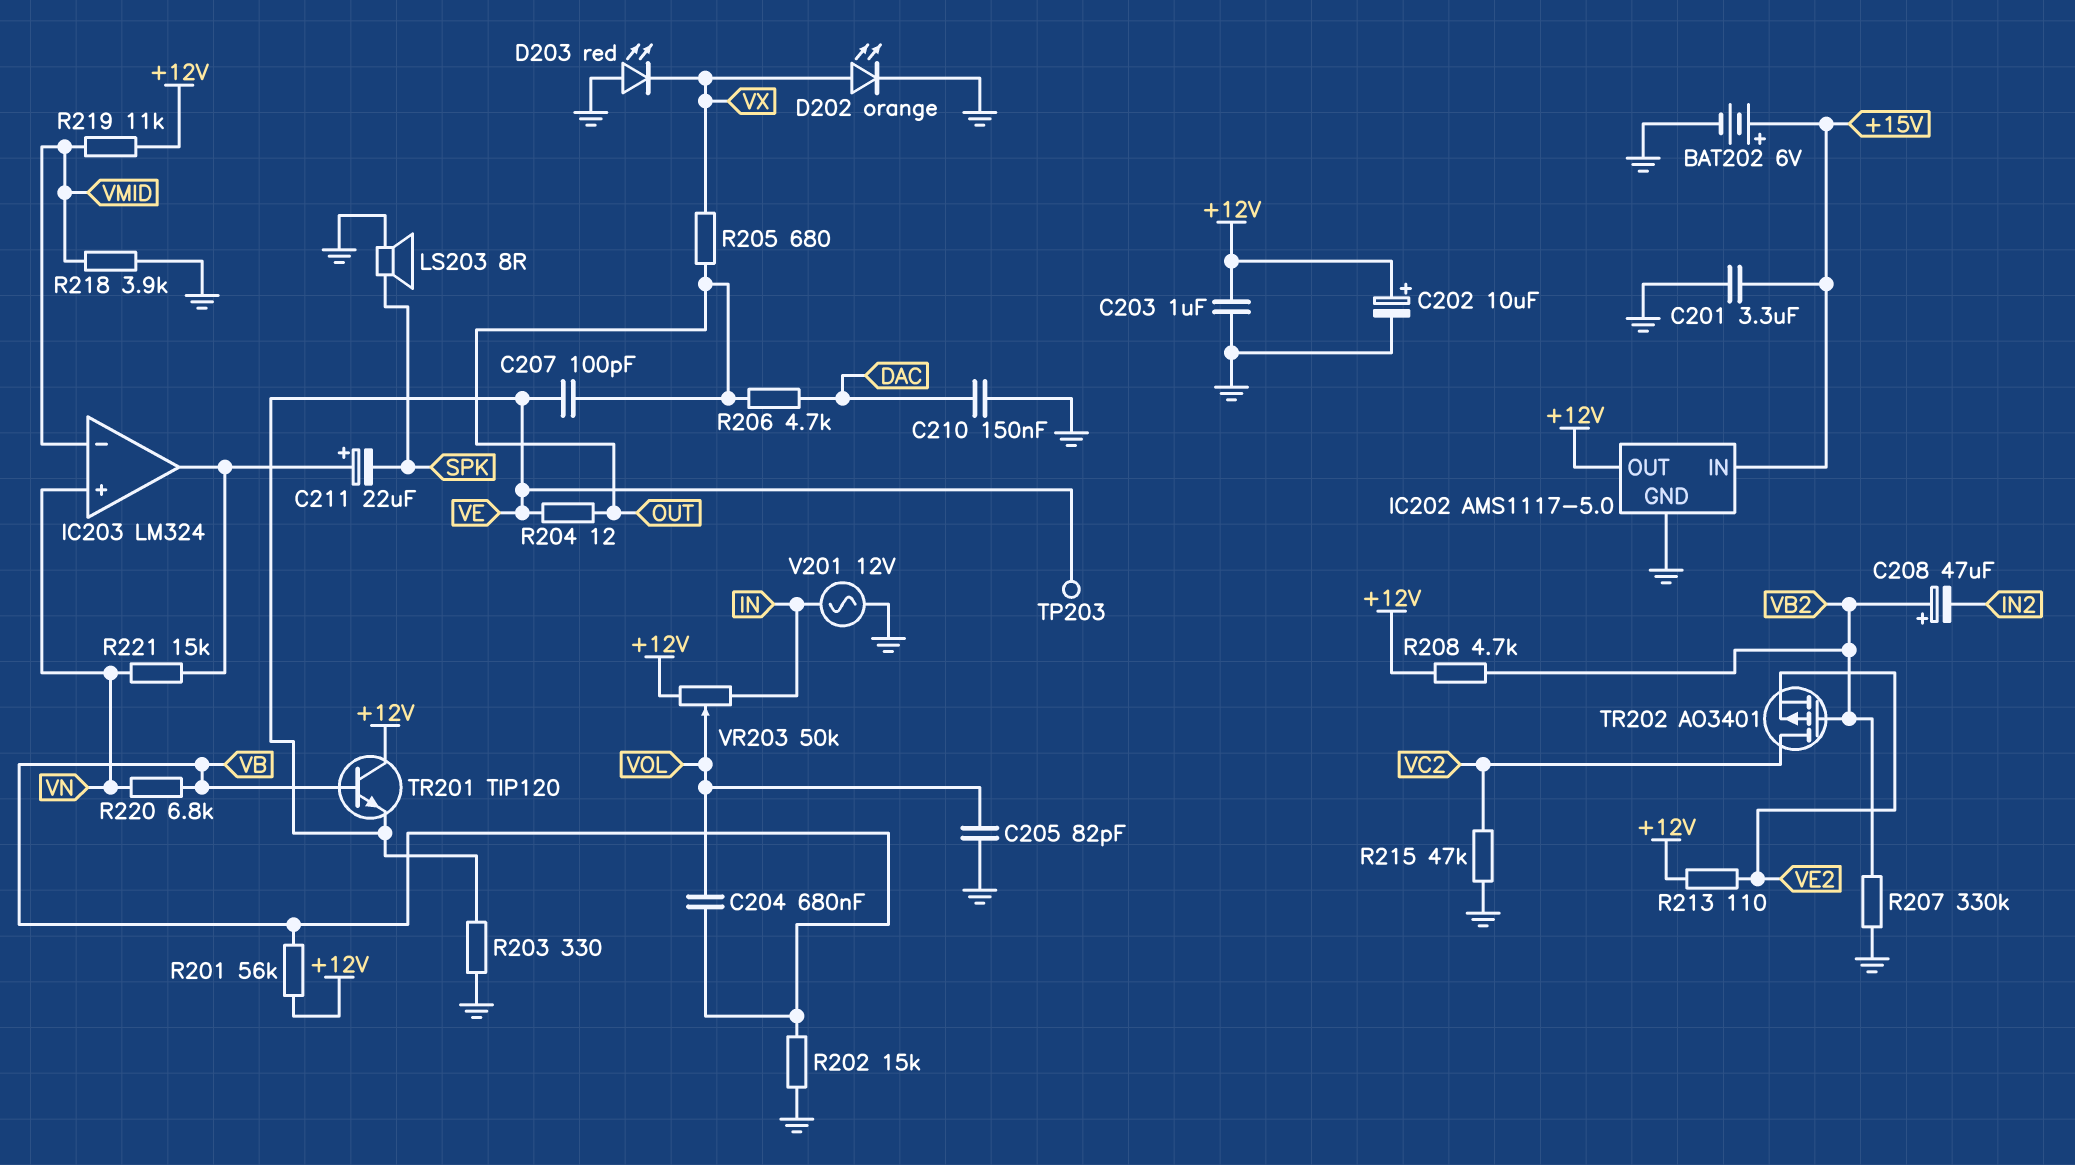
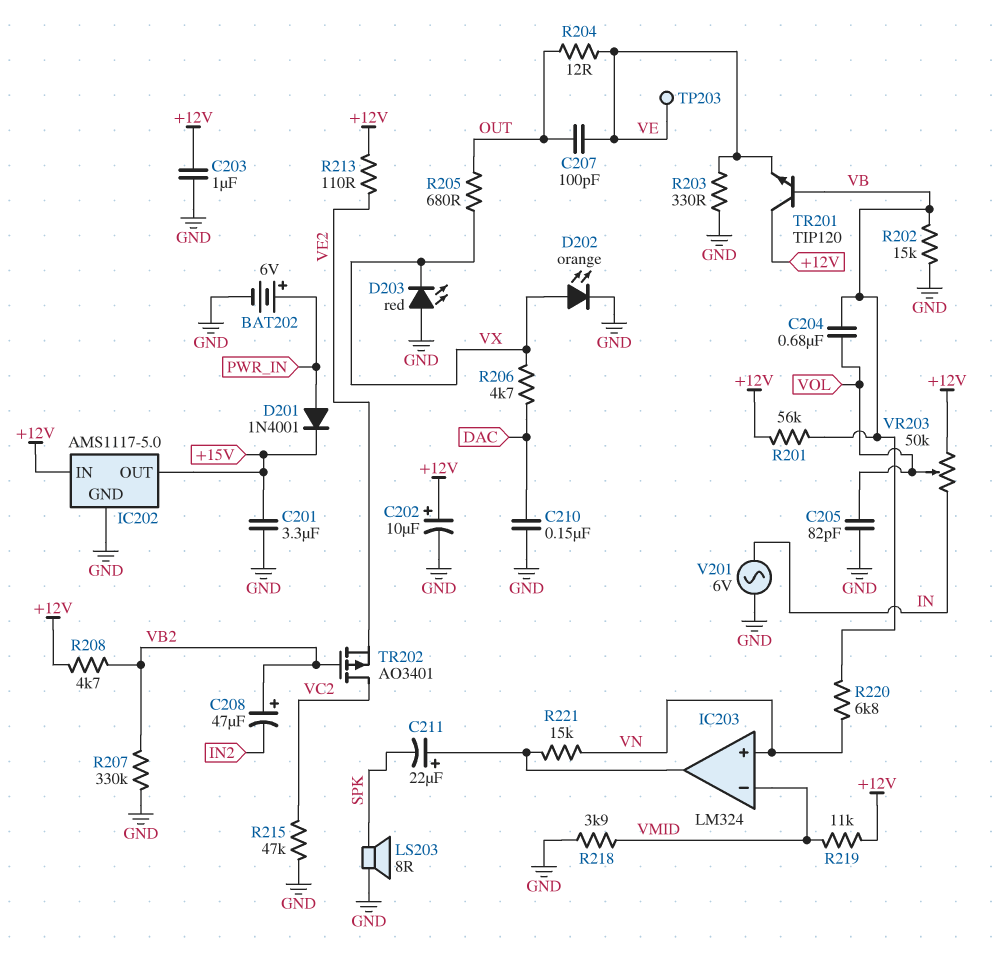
BAT202: 6V (plus +15V, minus GND) -> 6V (plus PWR_IN, minus GND)
D201: none -> diode 1N4001 (A PWR_IN, K +15V)
IC202 pin IN: +15V -> +12V
IC202 pin OUT: +12V -> +15V
R206: 4.7k (DAC, OUT) -> 4.7k (DAC, VX)
V201: AC 12V (GND, IN) -> AC 6V (GND, IN)

